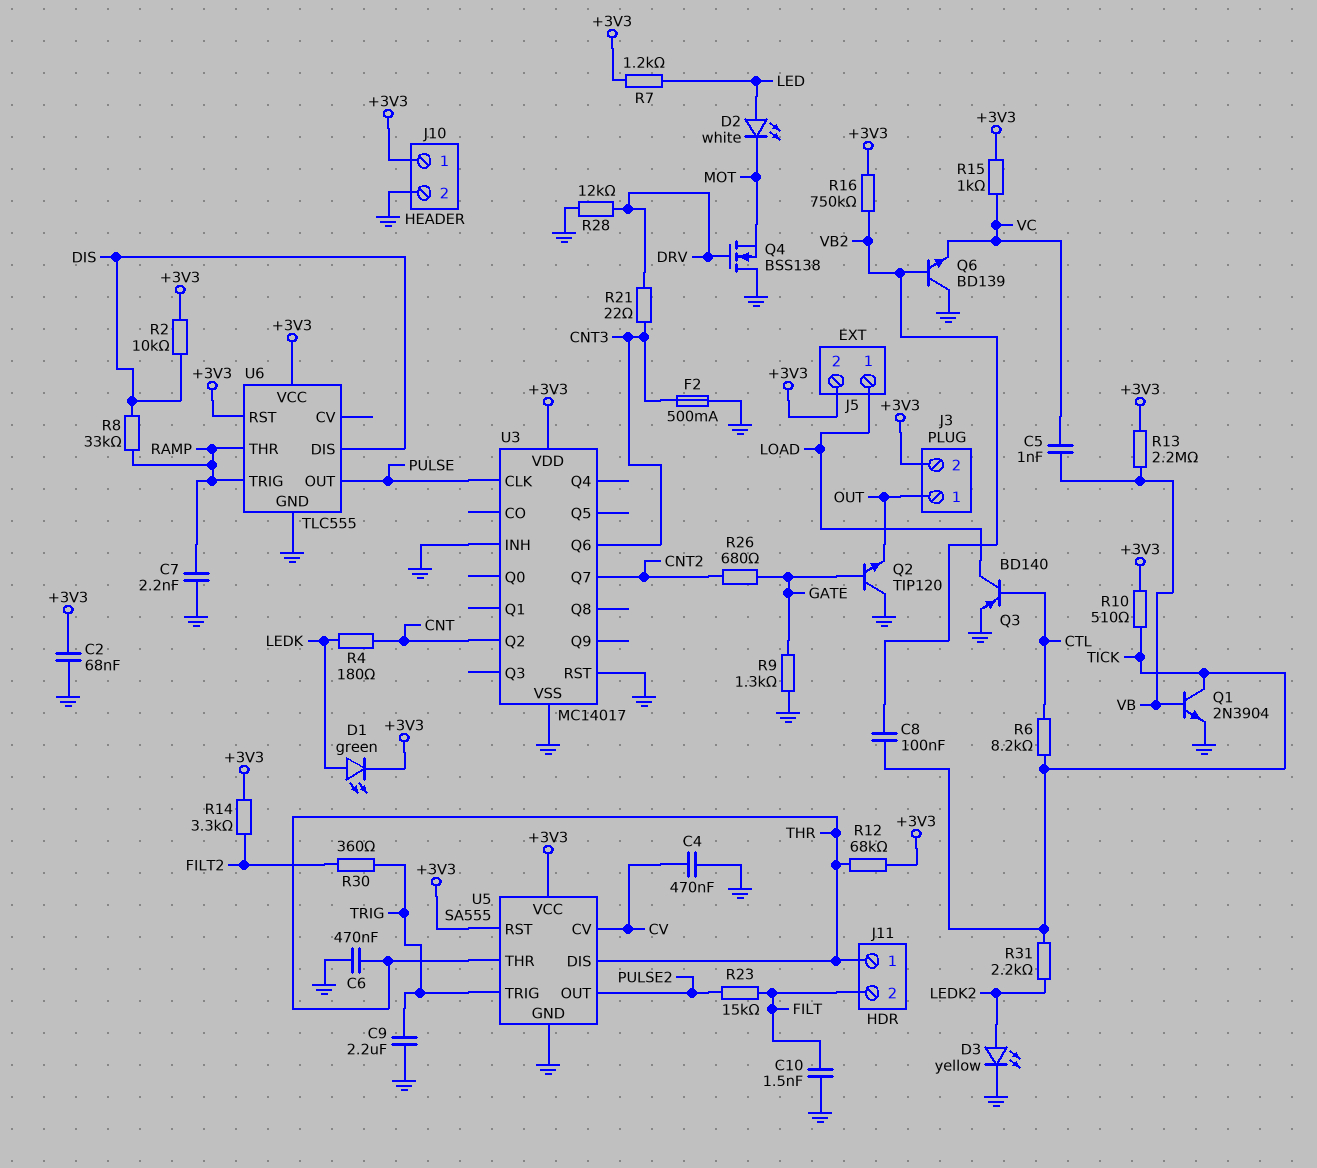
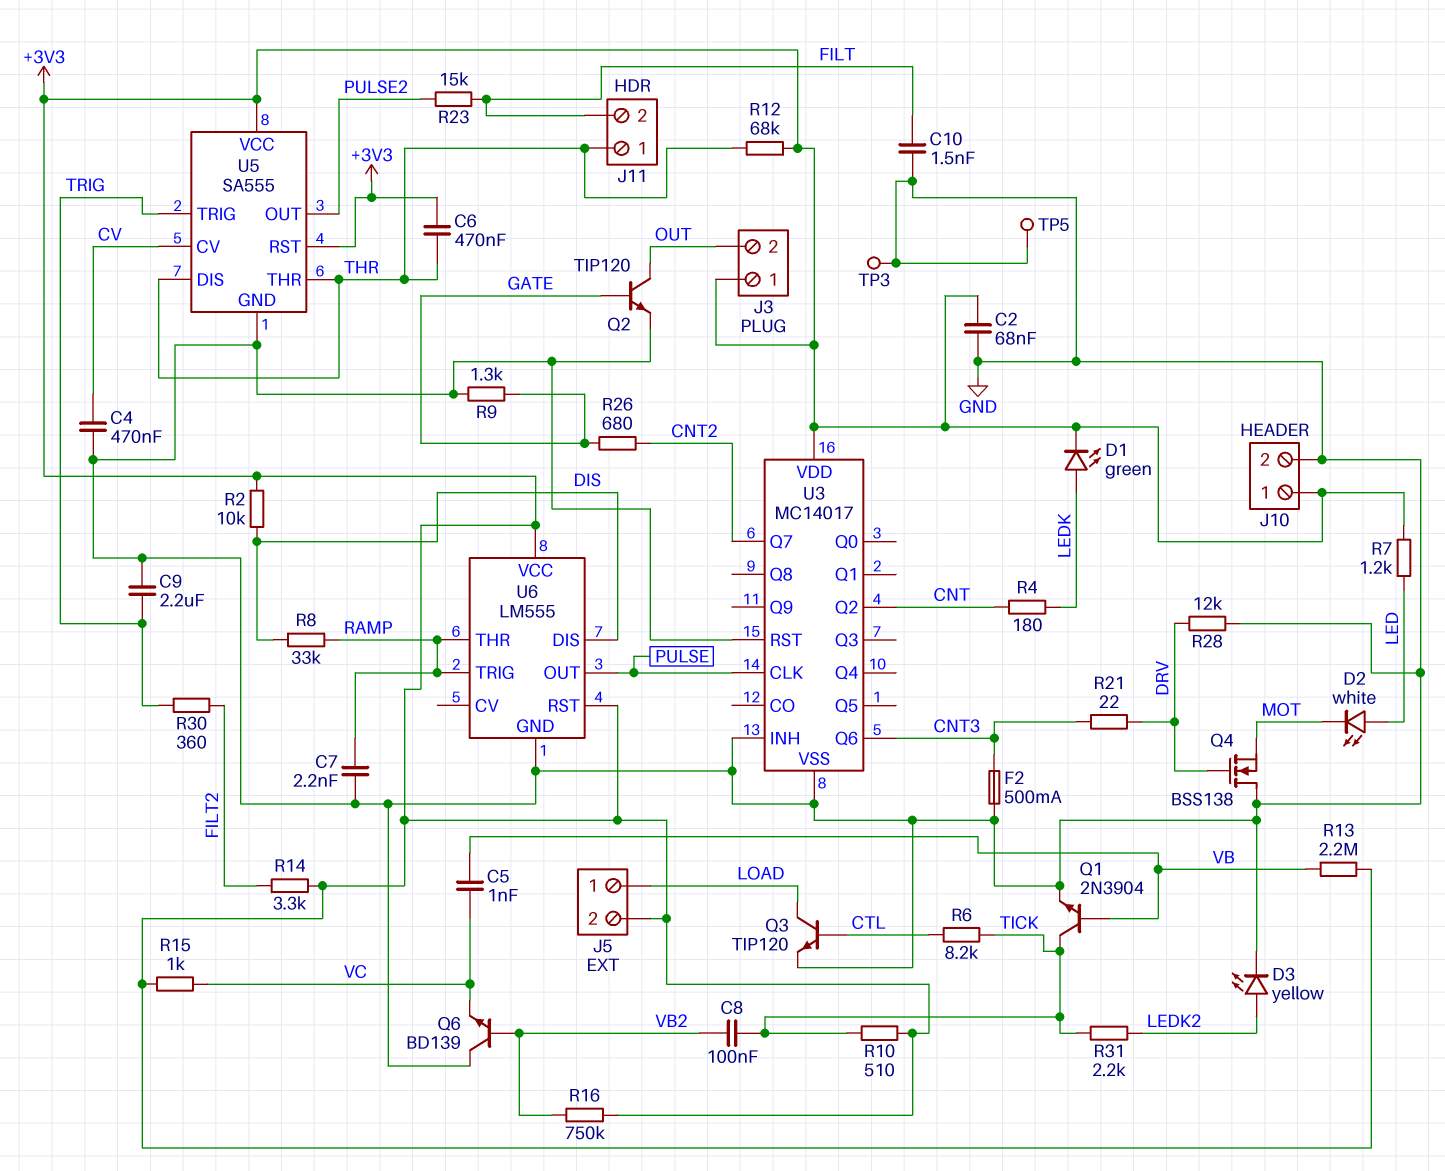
C6: 470nF (GND, THR) -> 470nF (+3V3, THR)
J3 pin 1: OUT -> +3V3
J3 pin 2: +3V3 -> OUT
Q2: NPN TIP120 (B GATE, C GND, E OUT) -> NPN TIP120 (B GATE, C OUT, E GND)
Q3: PNP BD140 (B CTL, C LOAD, E GND) -> NPN TIP120 (B CTL, C LOAD, E GND)
TP3: none -> test point (GND)
TP5: none -> test point (GND)
U6: TLC555 -> LM555

